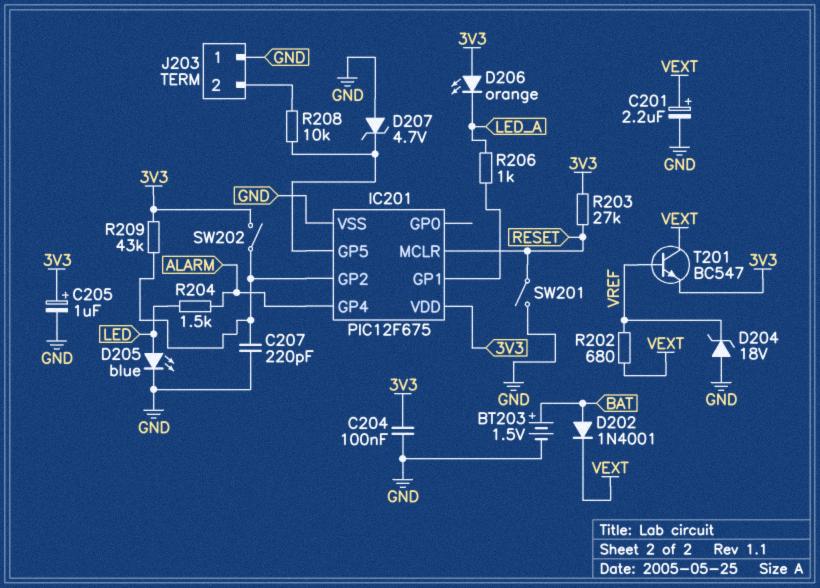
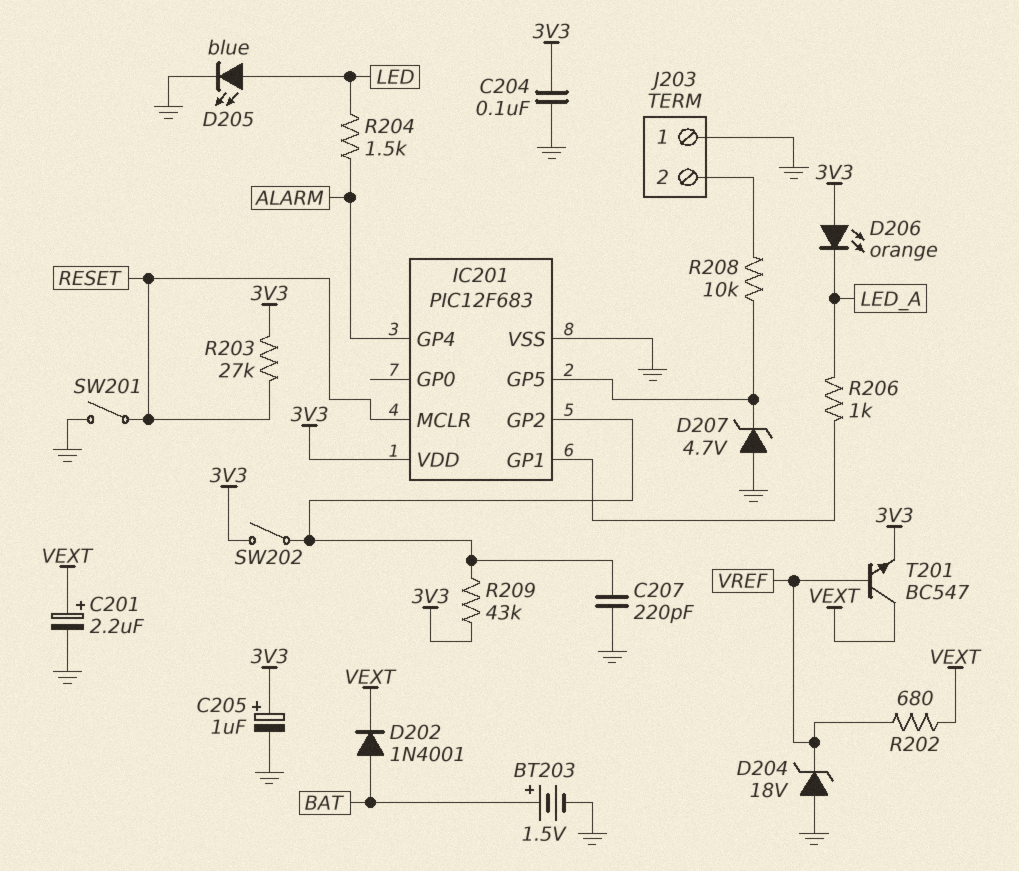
IC201: PIC12F675 -> PIC12F683

